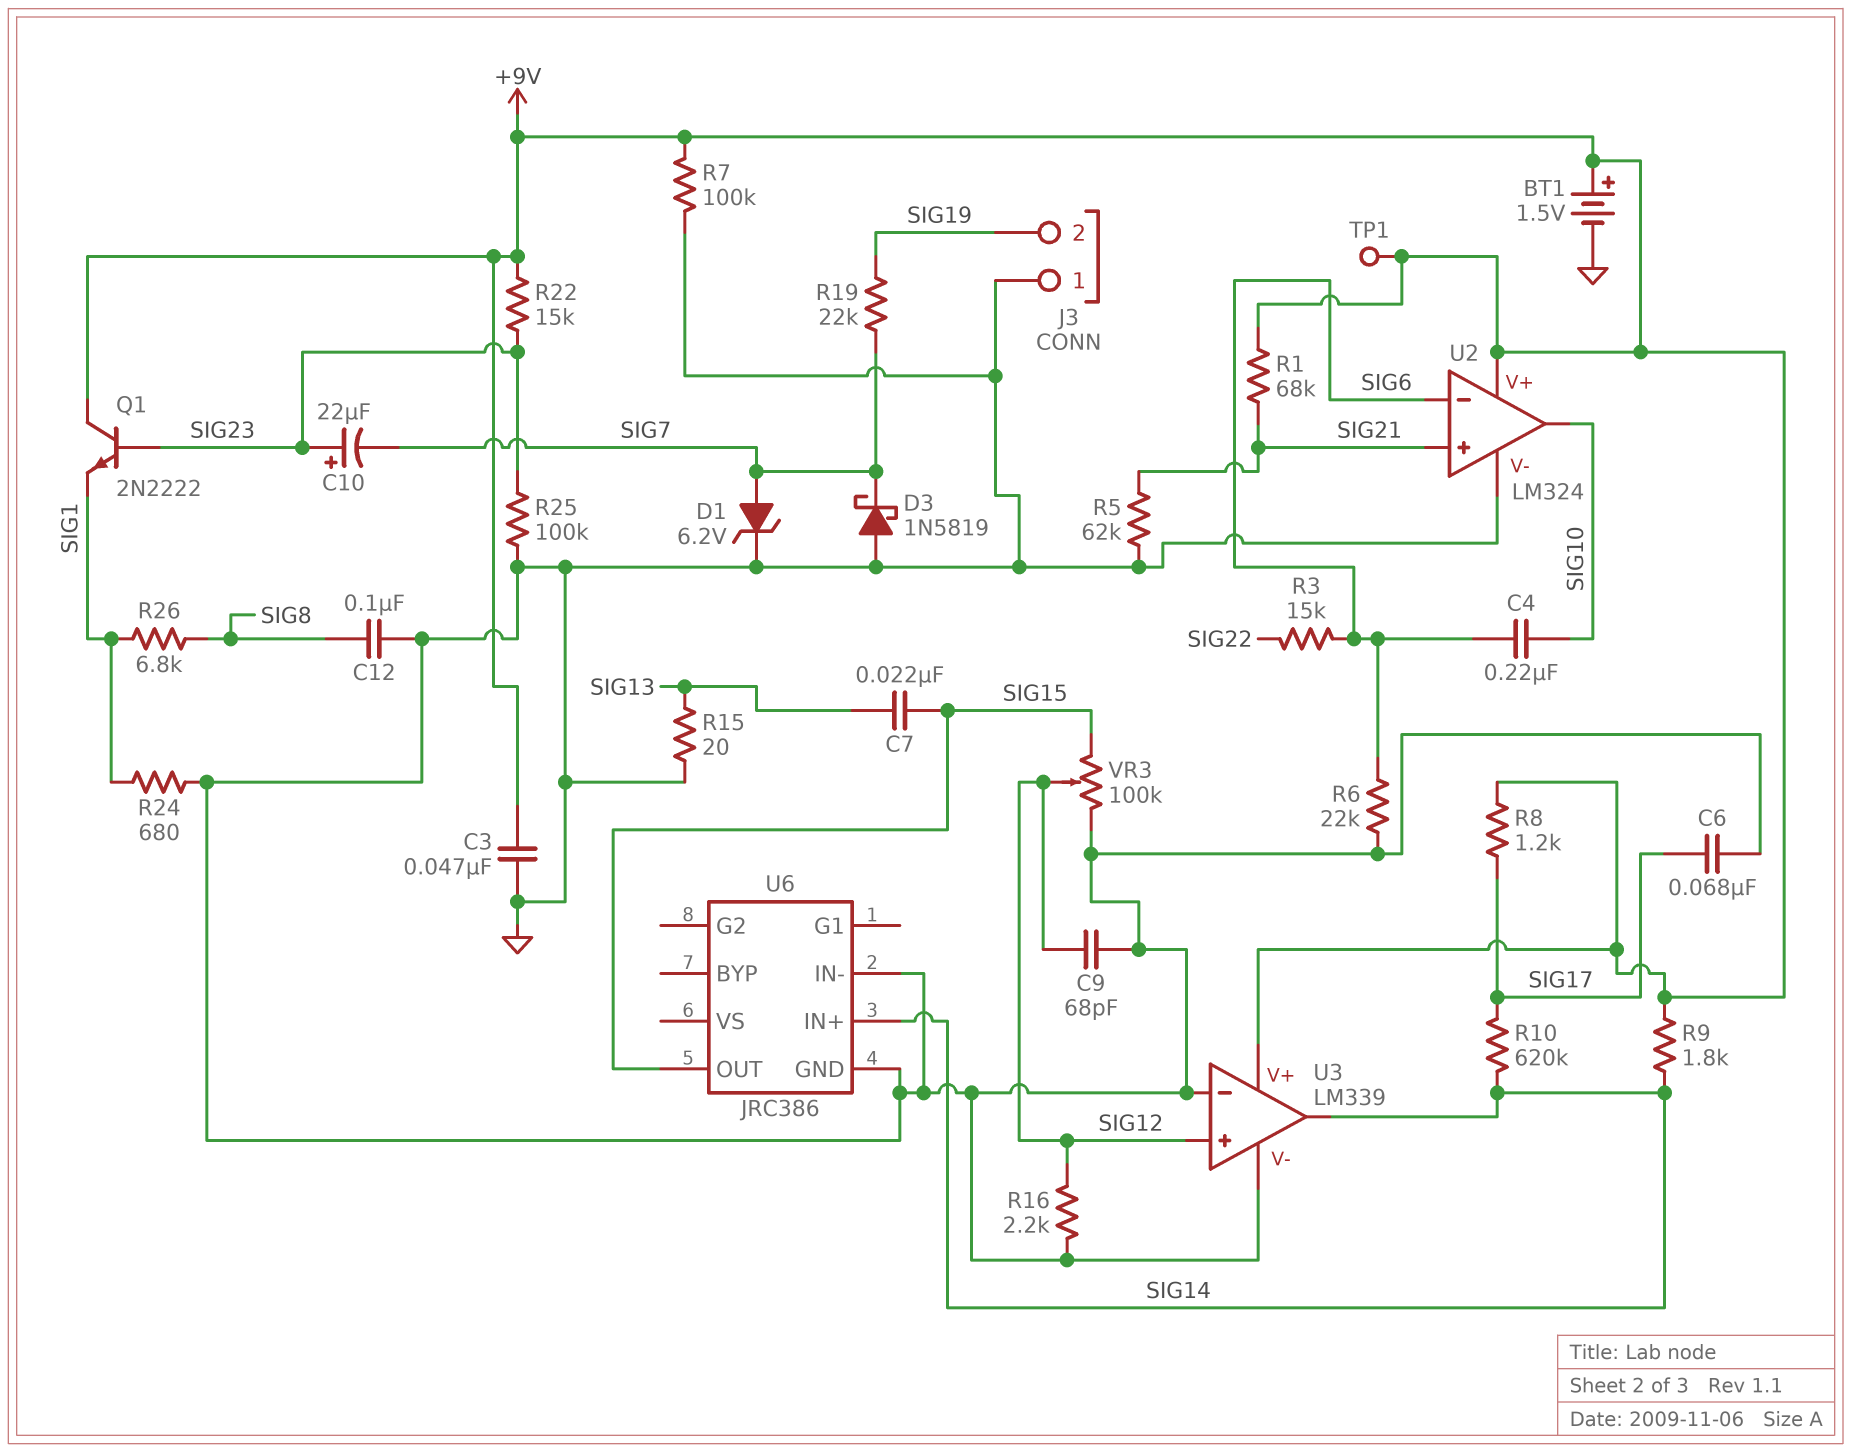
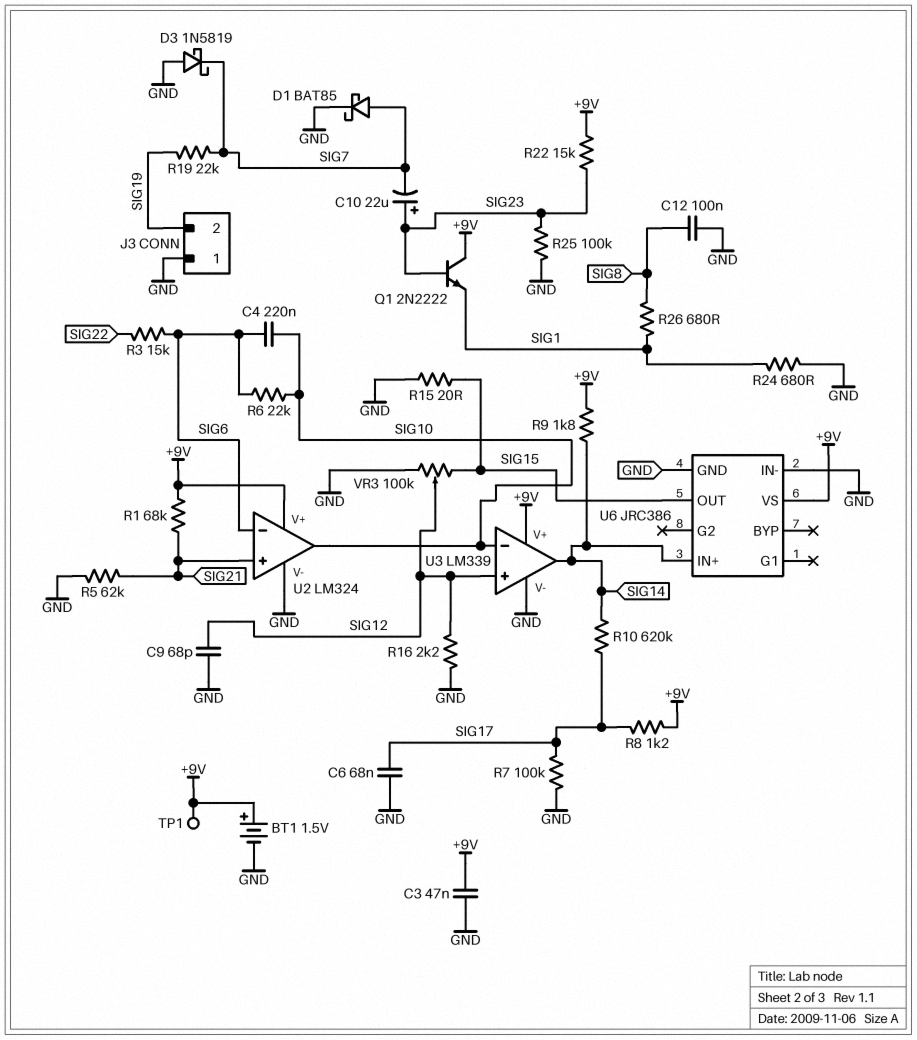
C7: 22nF (SIG13, SIG15) -> none
D1: zener 6.2V (A SIG7, K GND) -> schottky BAT85 (A SIG7, K GND)
R6: 22k (GND, SIG6) -> 22k (SIG6, SIG10)
R7: 100k (+9V, GND) -> 100k (GND, SIG17)
R15: 20 (GND, SIG13) -> 20 (GND, SIG15)
R26: 6.8k (SIG1, SIG8) -> 680 (SIG1, SIG8)
U3 pin in-: GND -> SIG10
U6 pin VS: none -> +9V

